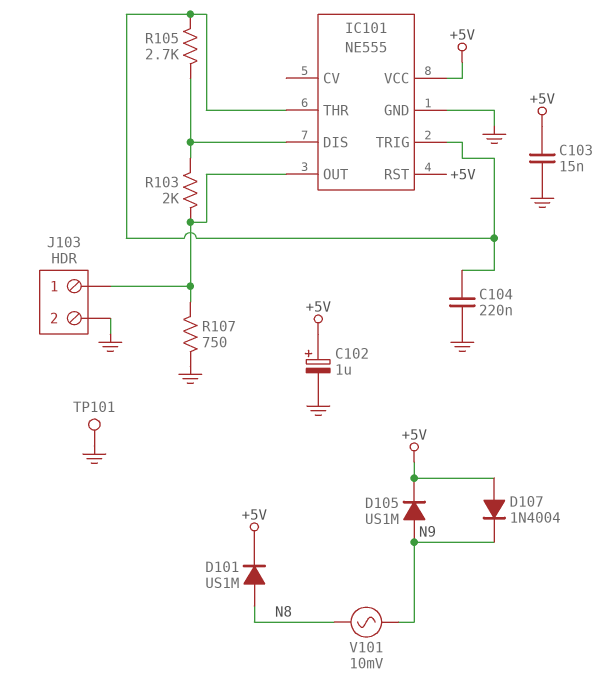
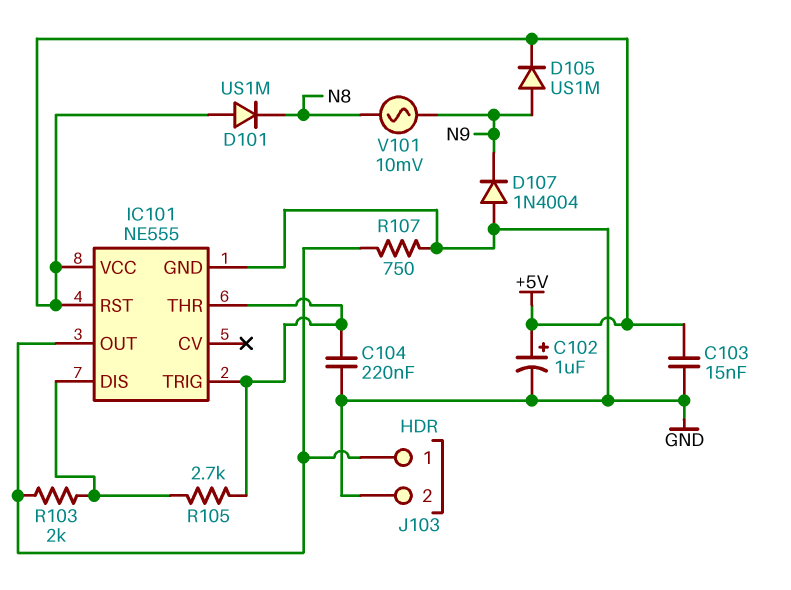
D101: diode US1M (A N8, K +5V) -> diode US1M (A +5V, K N8)
D107: diode 1N4004 (A +5V, K N9) -> diode 1N4004 (A GND, K N9)
TP101: test point (GND) -> none

